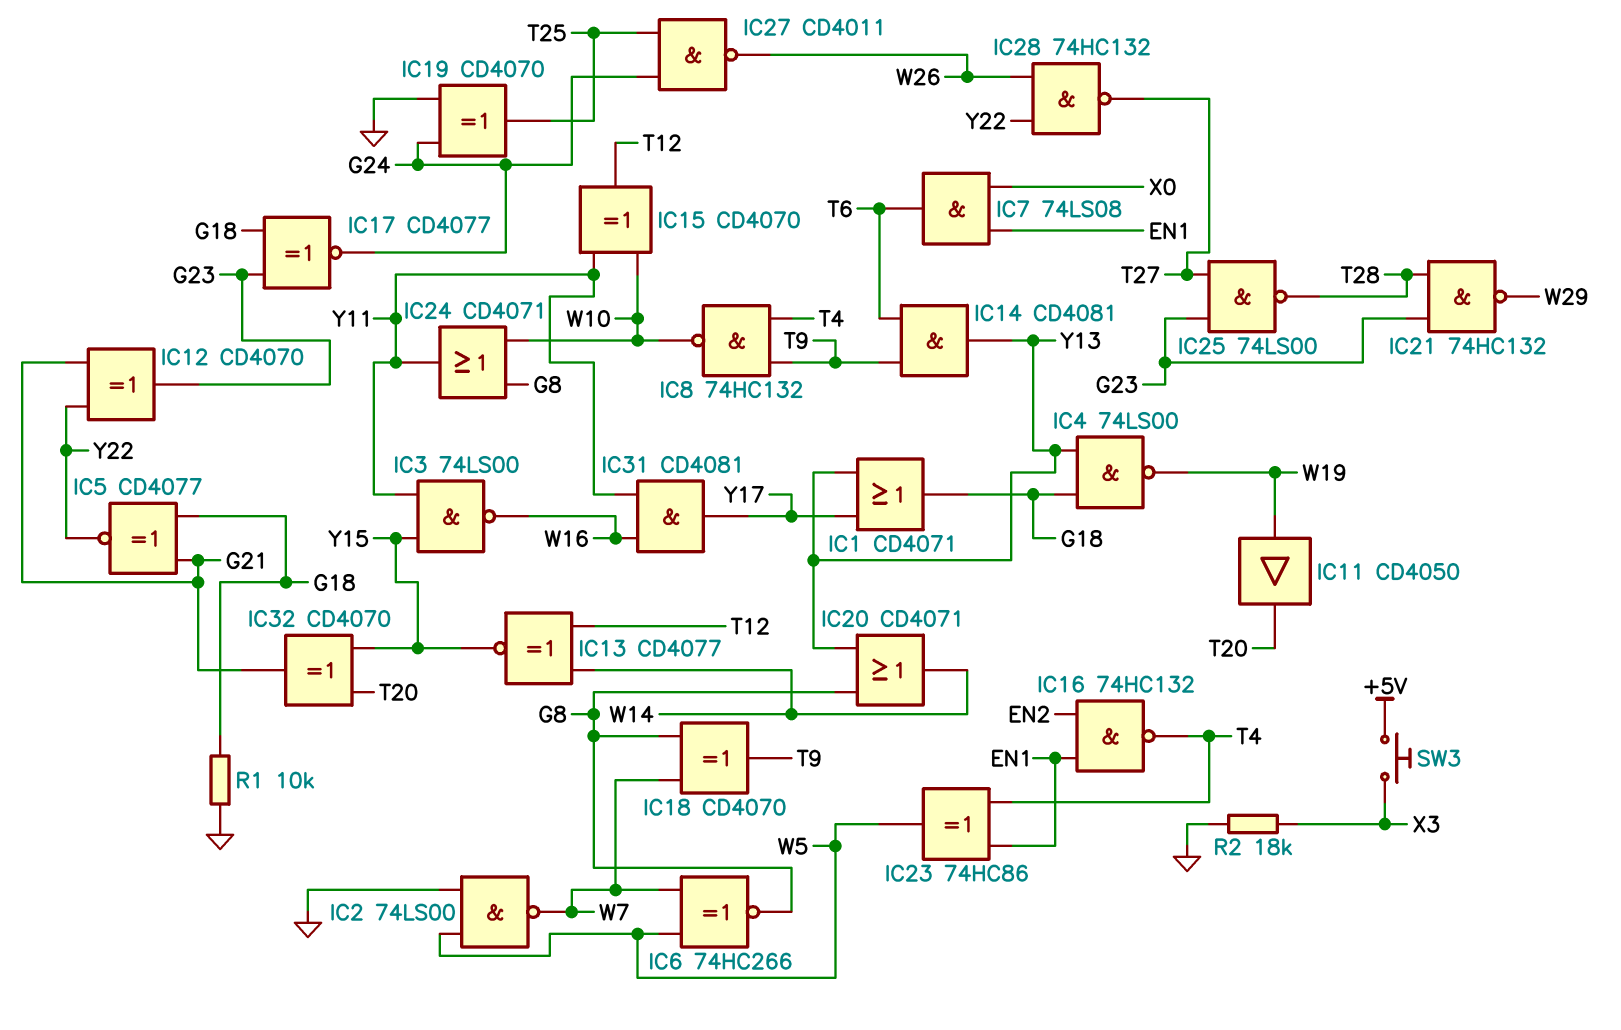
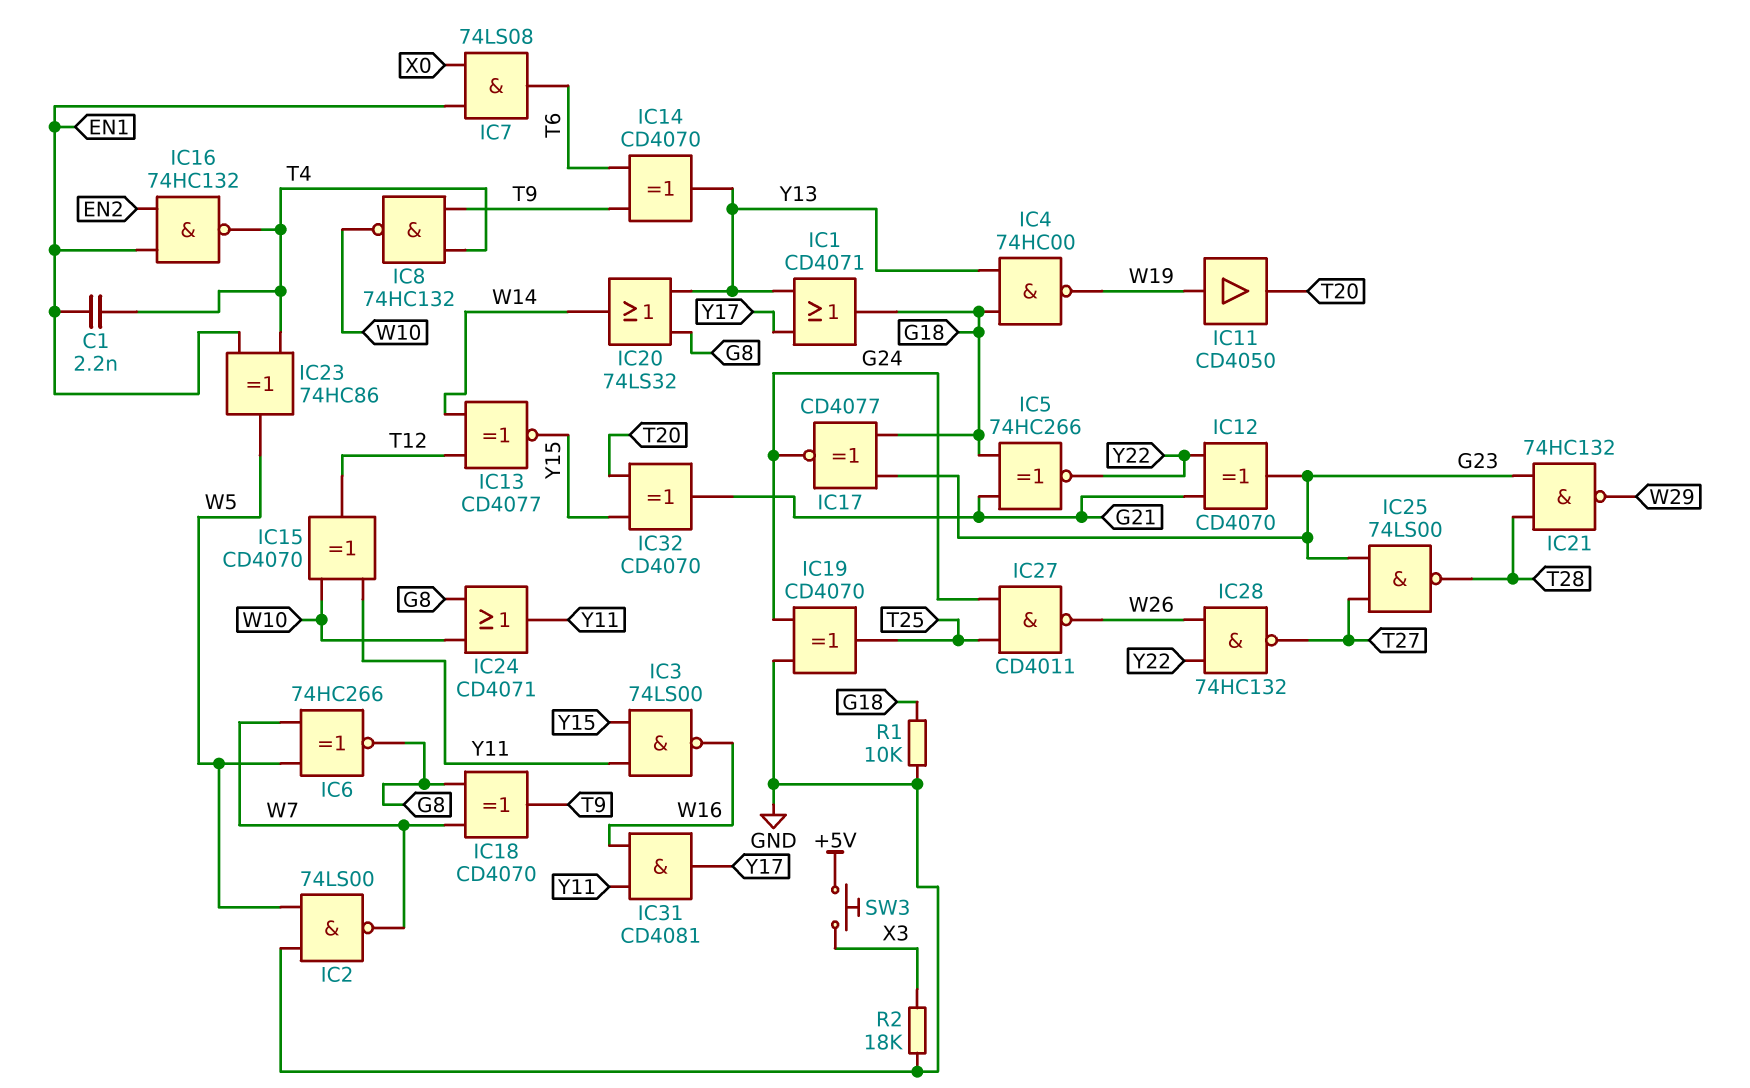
C1: none -> 2.2nF (EN1, T4)
IC4: NAND 74LS00 (in G18, in Y13, out W19) -> NAND 74HC00 (in G18, in Y13, out W19)
IC5: XNOR CD4077 (in G18, in G21, out Y22) -> XNOR 74HC266 (in G18, in G21, out Y22)
IC14: AND CD4081 (in T6, in T9, out Y13) -> XOR CD4070 (in T6, in T9, out Y13)
IC20: OR CD4071 (in G8, in Y13, out W14) -> OR 74LS32 (in G8, in Y13, out W14)

